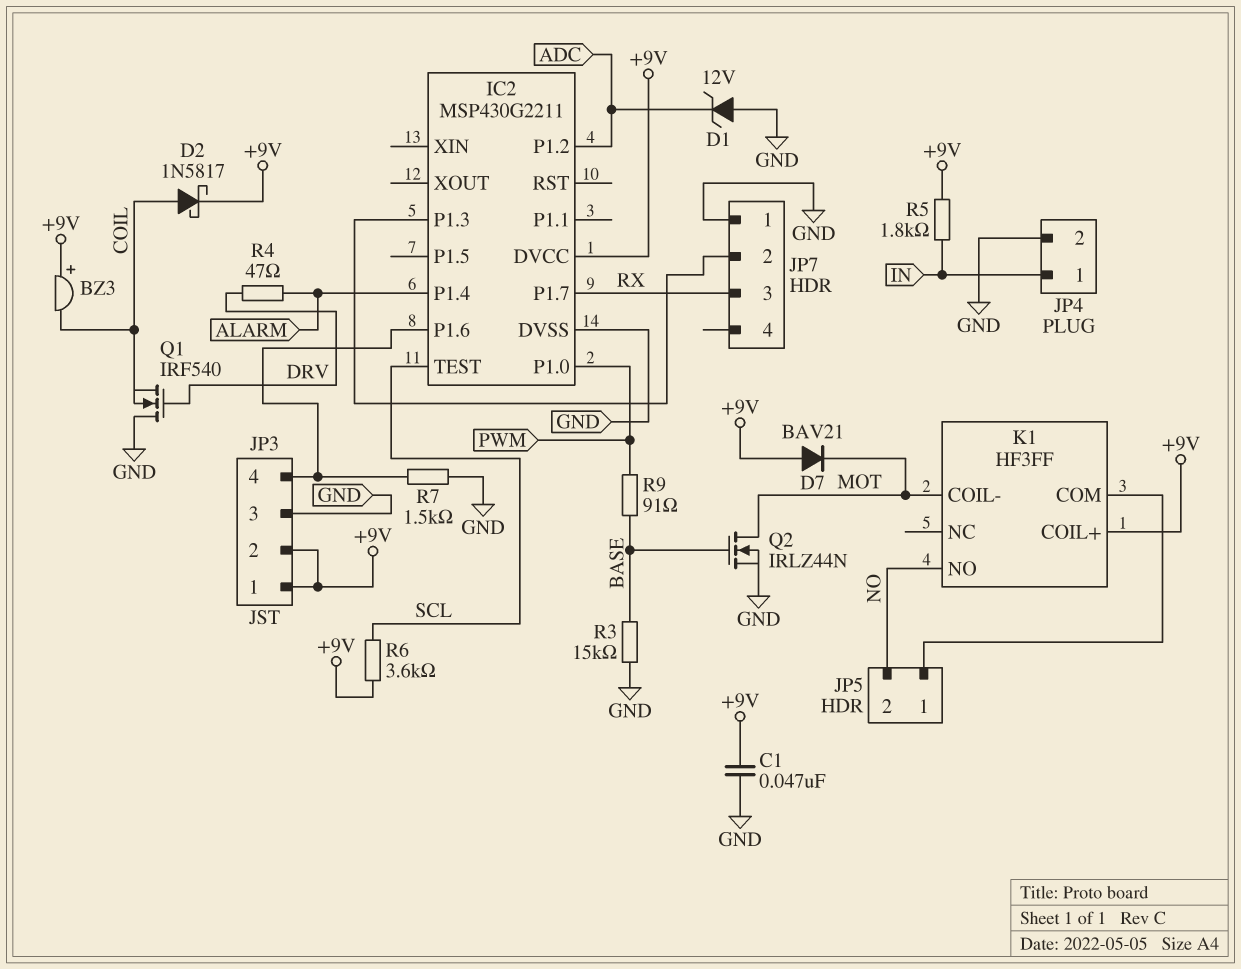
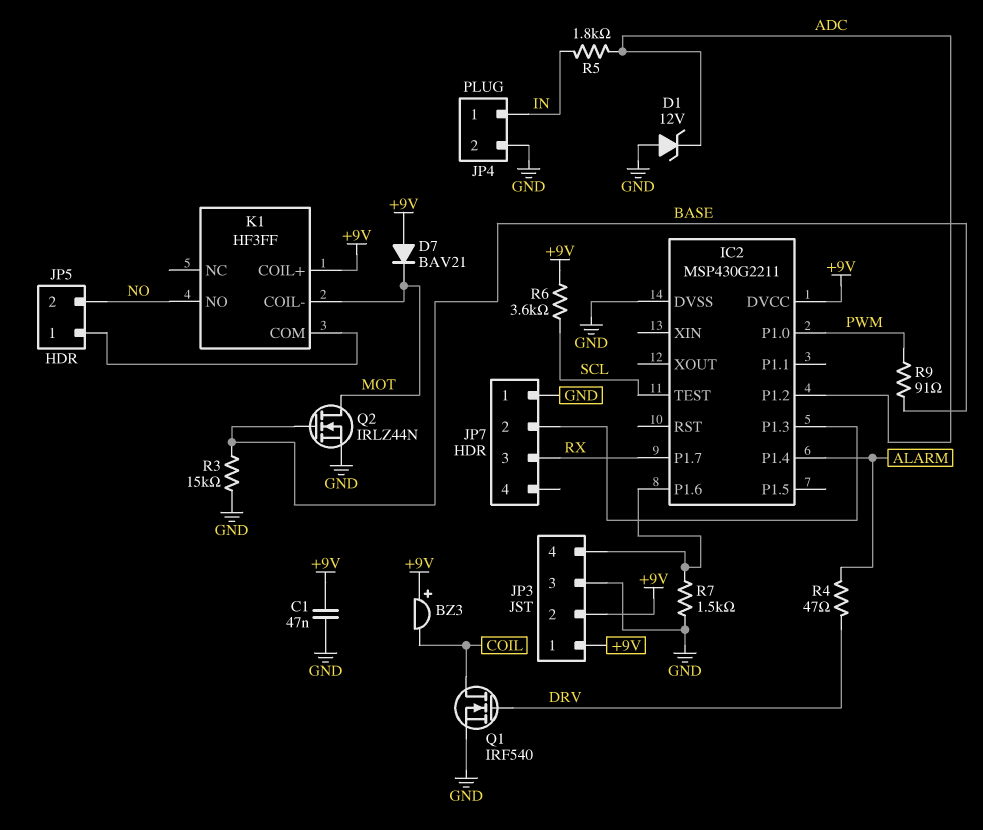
D2: schottky 1N5817 (A COIL, K +9V) -> none
Q1: NMOS IRF540 (G DRV, D GND, S COIL) -> NMOS IRF540 (G DRV, D COIL, S GND)
R5: 1.8k (+9V, IN) -> 1.8k (ADC, IN)

